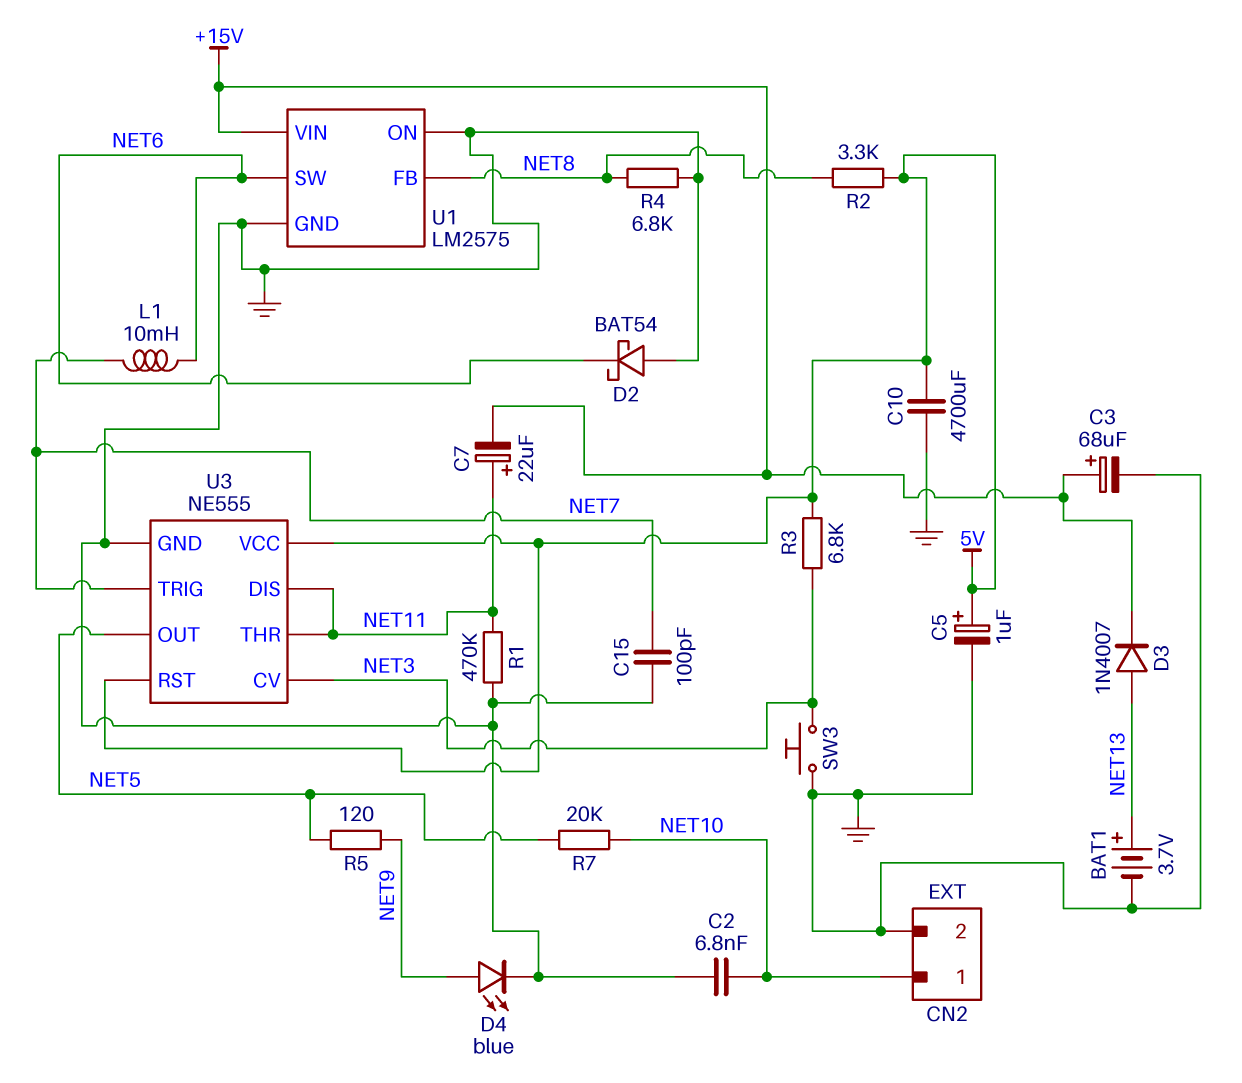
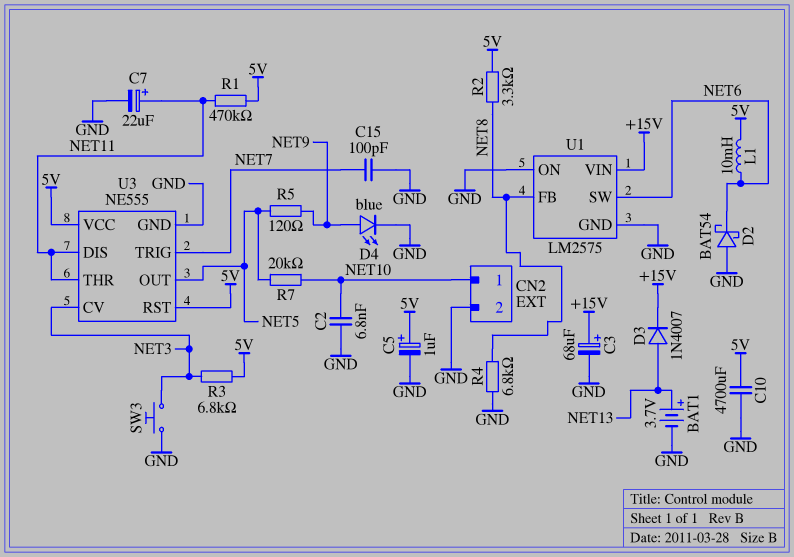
C7: 22uF (plus NET11, minus +15V) -> 22uF (plus NET11, minus GND)
L1: 10mH (NET6, NET7) -> 10mH (5V, NET6)
R1: 470k (GND, NET11) -> 470k (5V, NET11)

